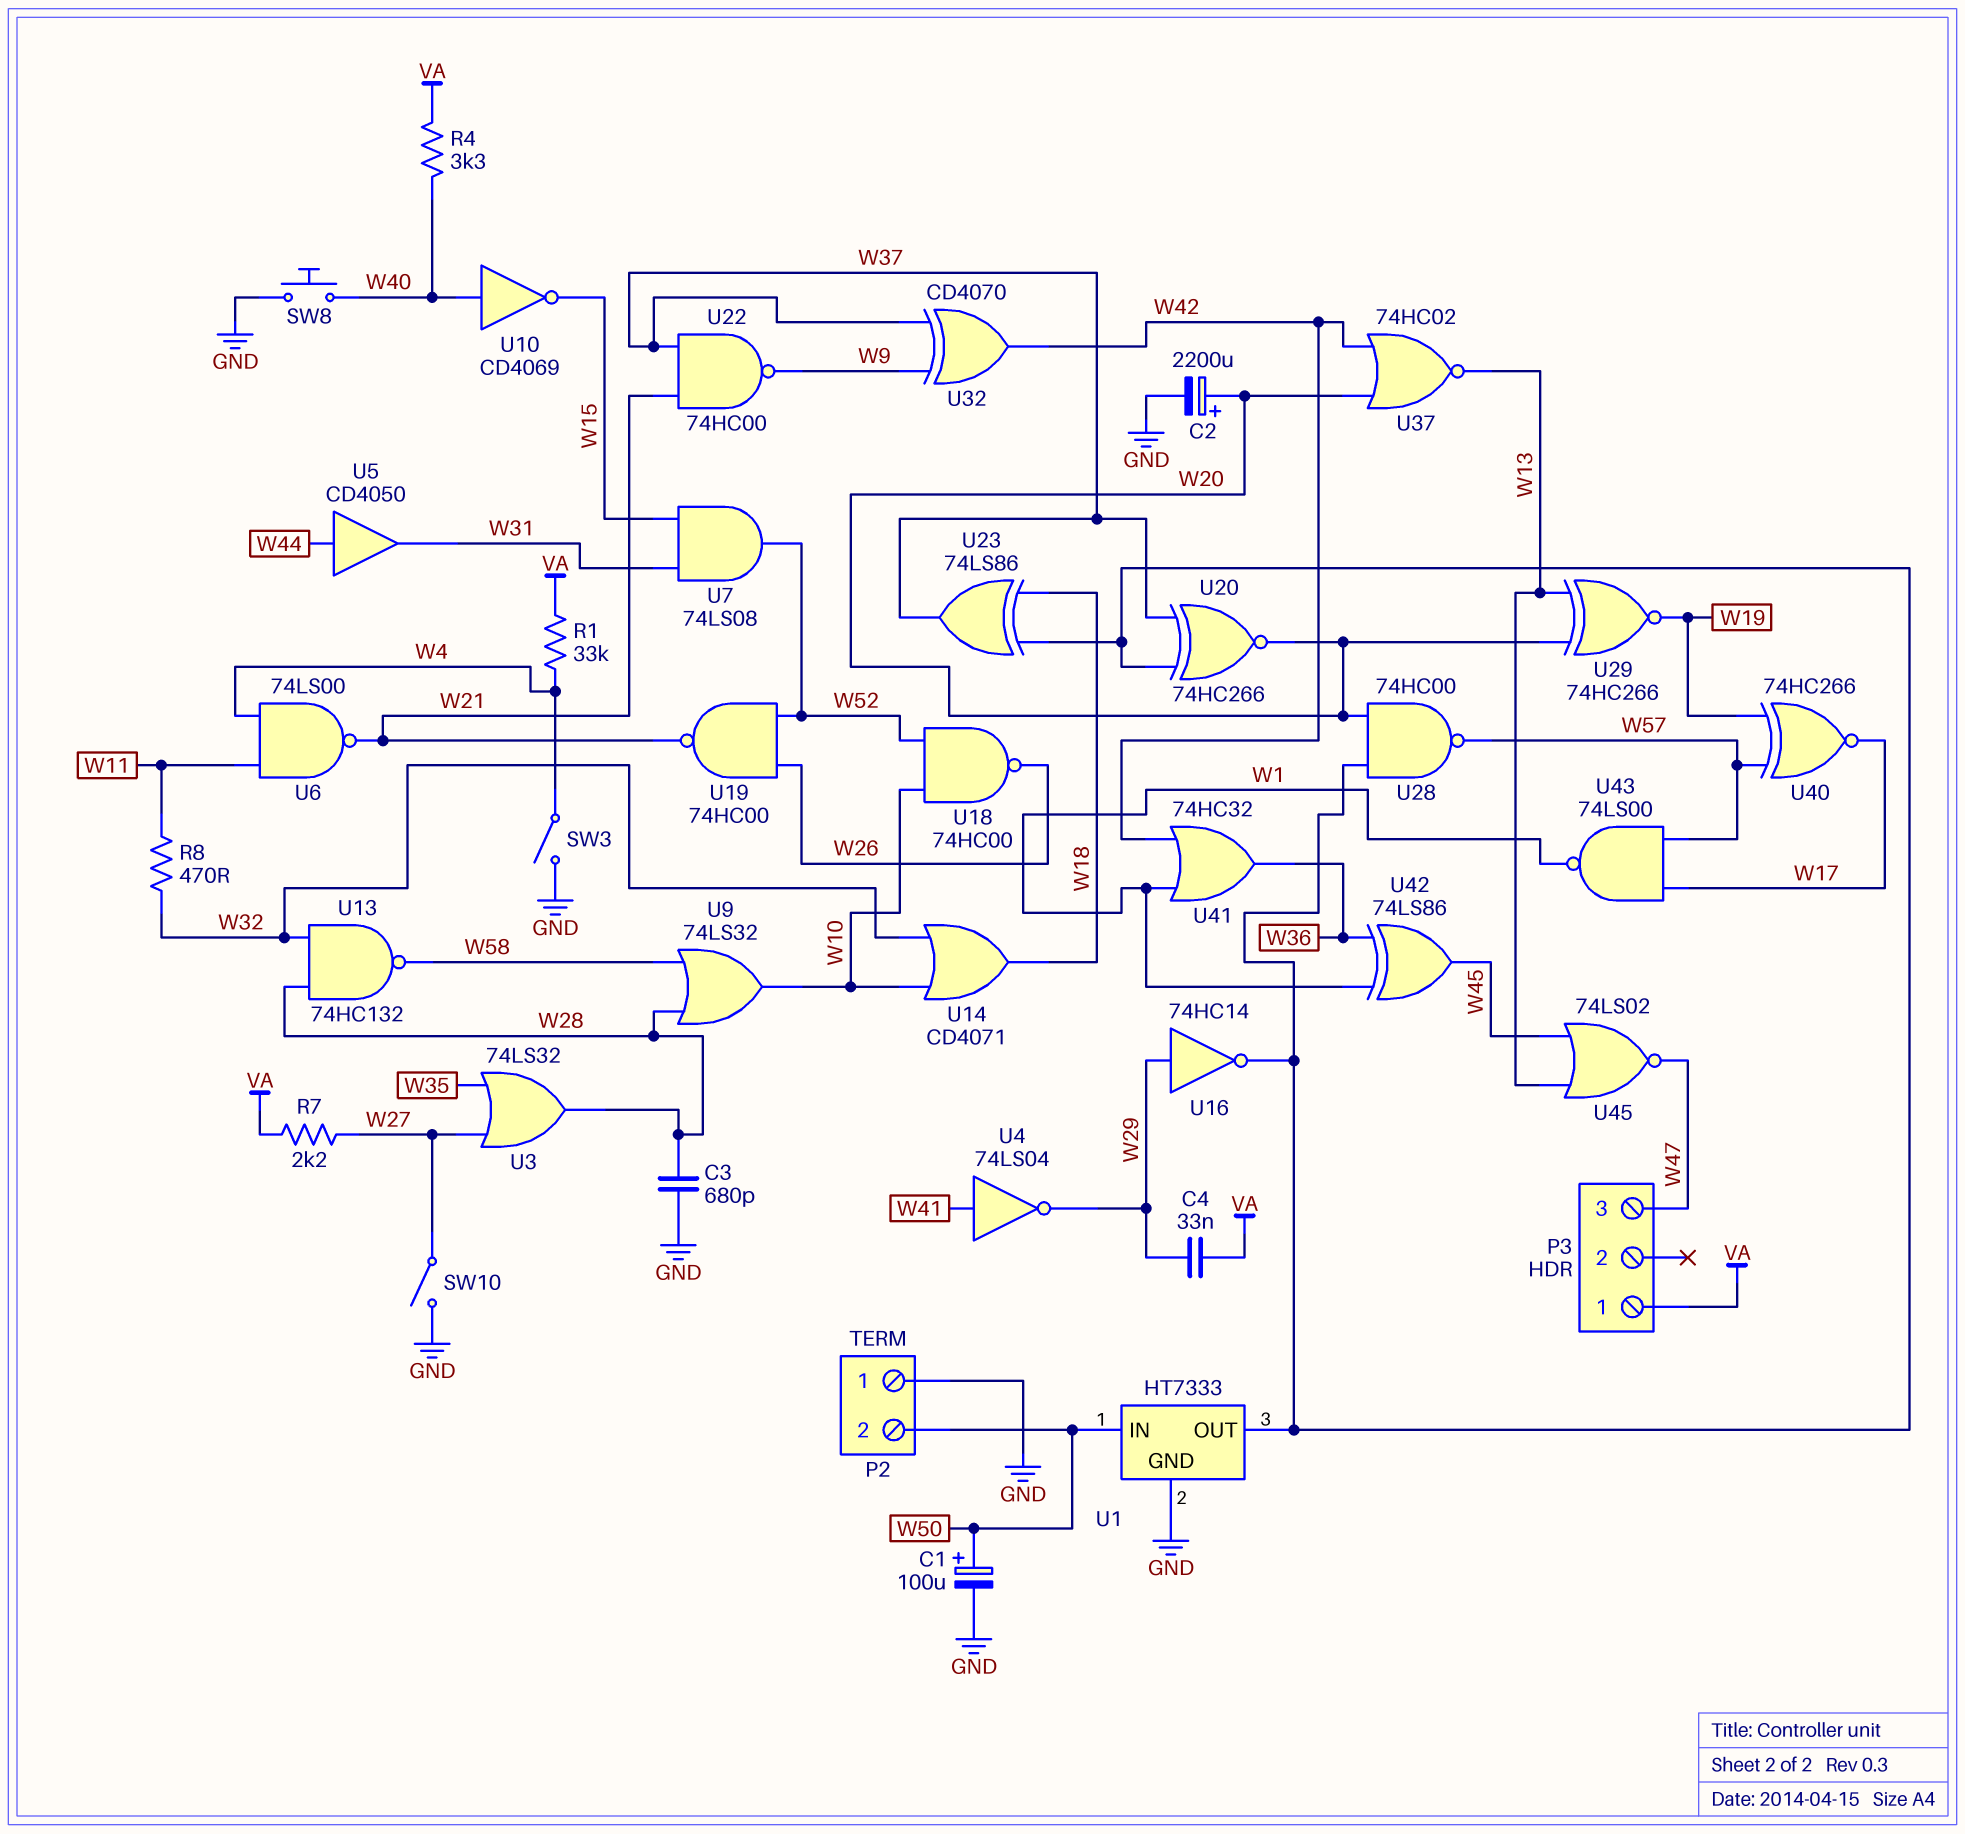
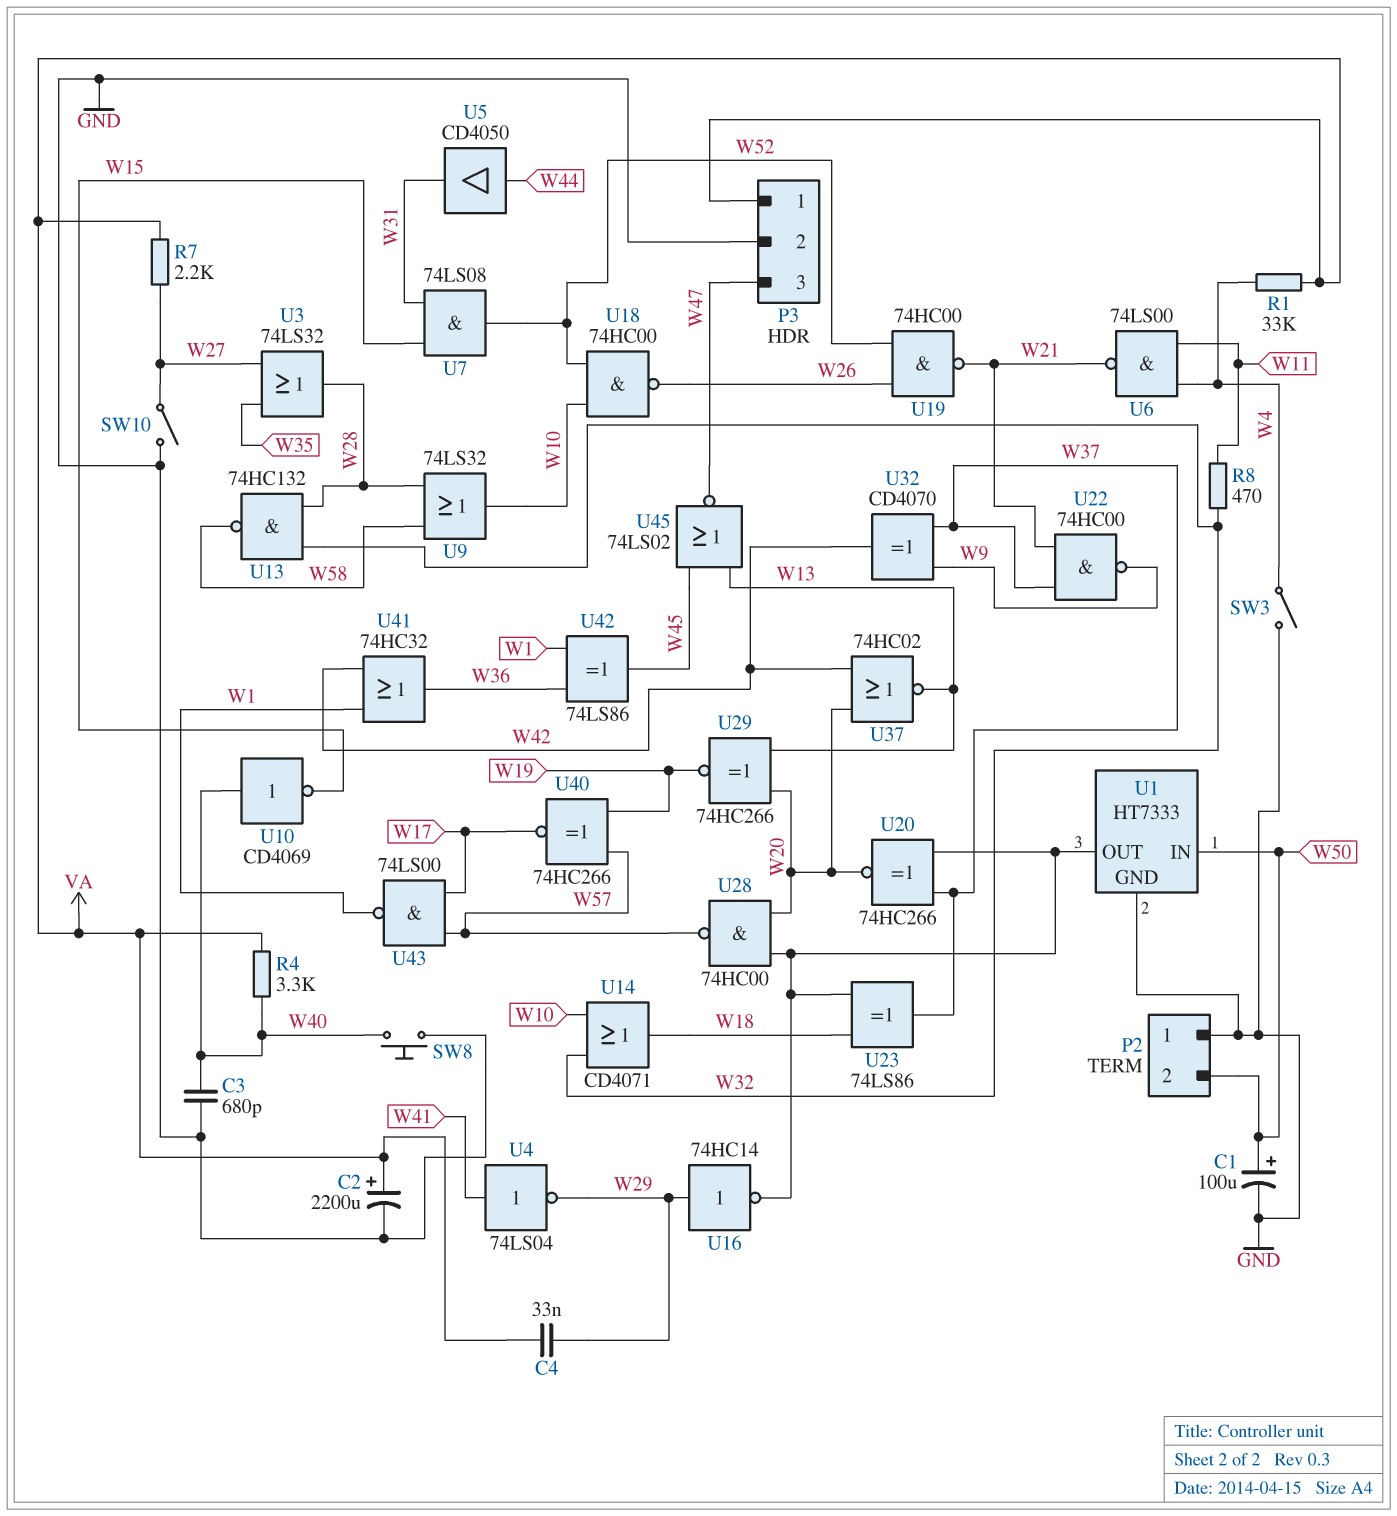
C2: 2200uF (plus W20, minus GND) -> 2200uF (plus VA, minus GND)
C3: 680pF (GND, W28) -> 680pF (GND, W40)
P3 pin 2: none -> GND

